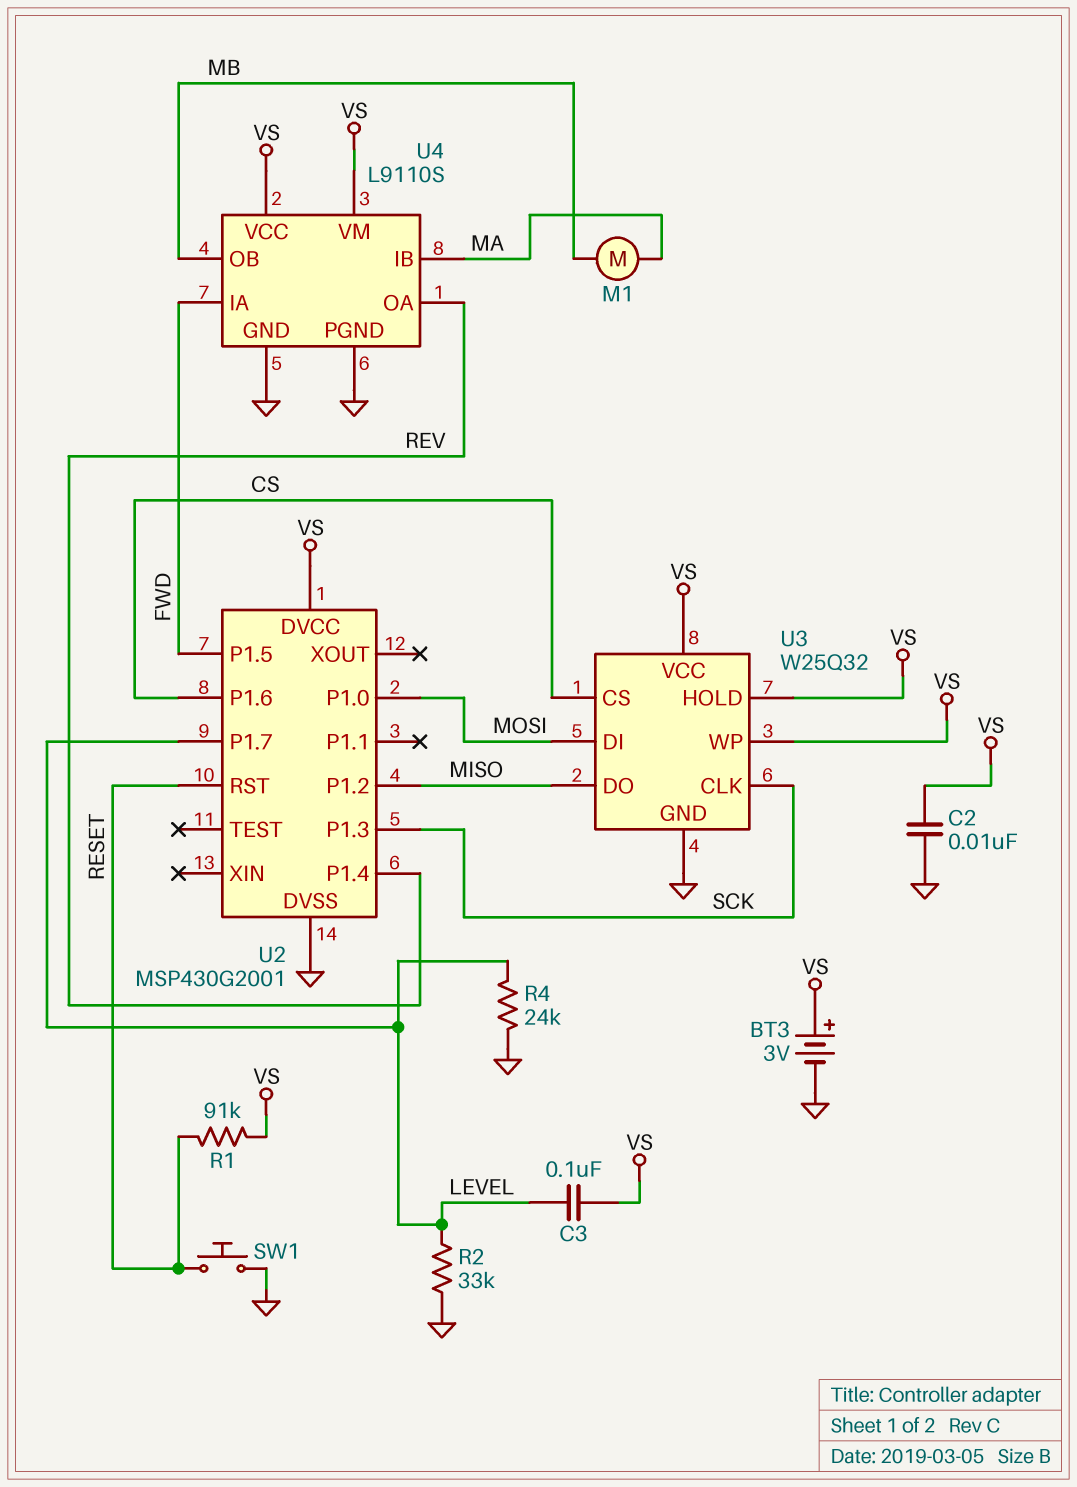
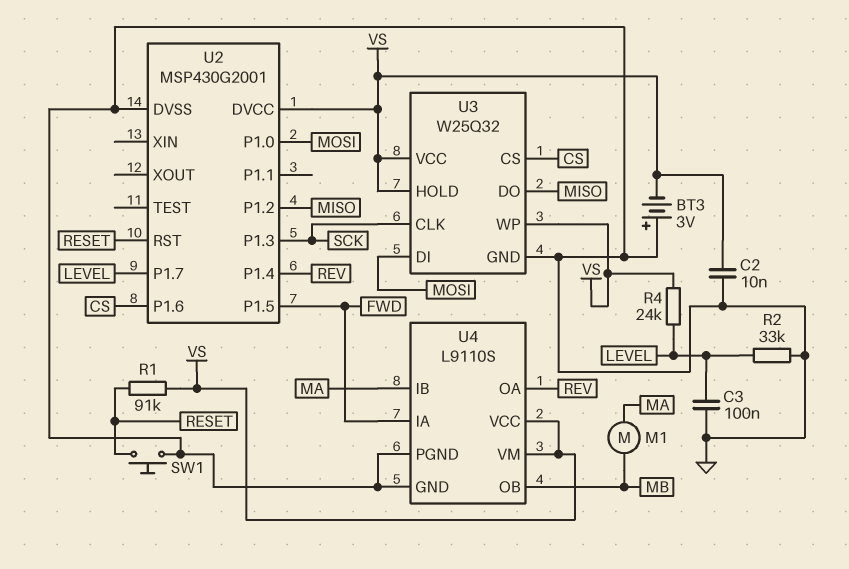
BT3: 3V (plus VS, minus GND) -> 3V (plus GND, minus VS)
C3: 100nF (LEVEL, VS) -> 100nF (GND, LEVEL)
R4: 24k (GND, LEVEL) -> 24k (LEVEL, VS)

